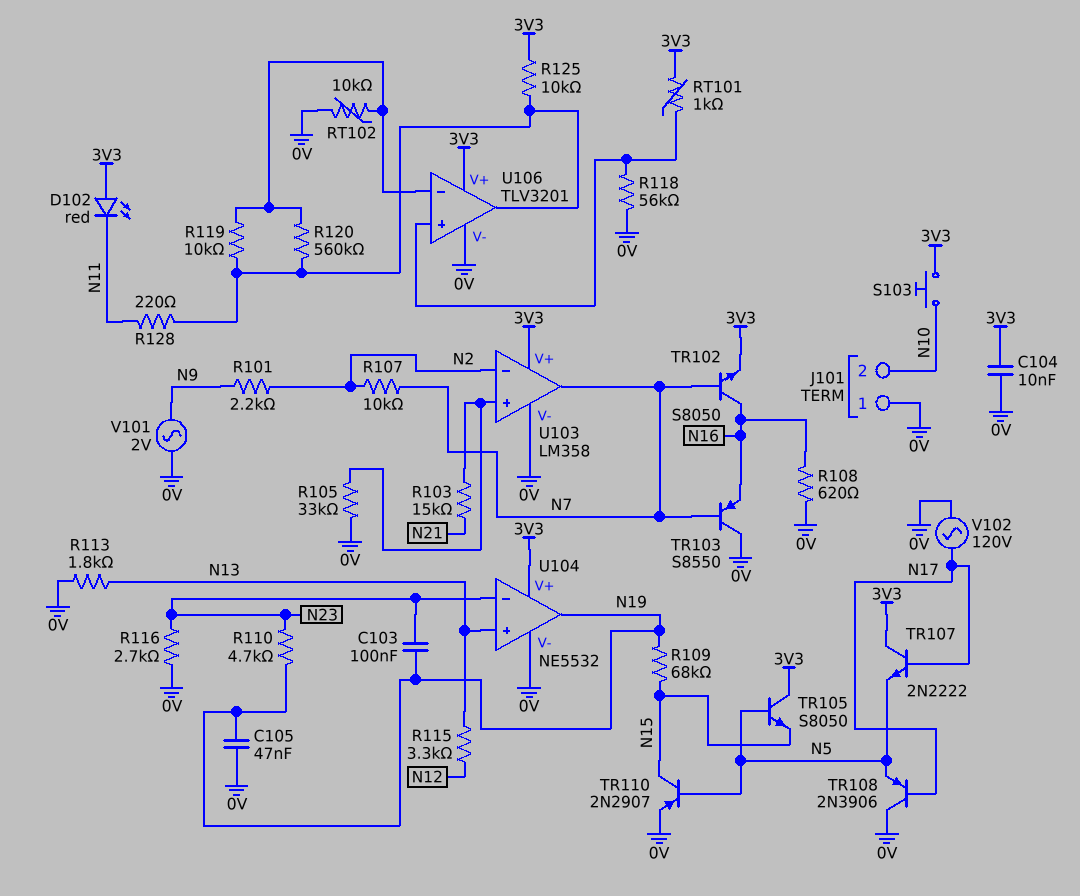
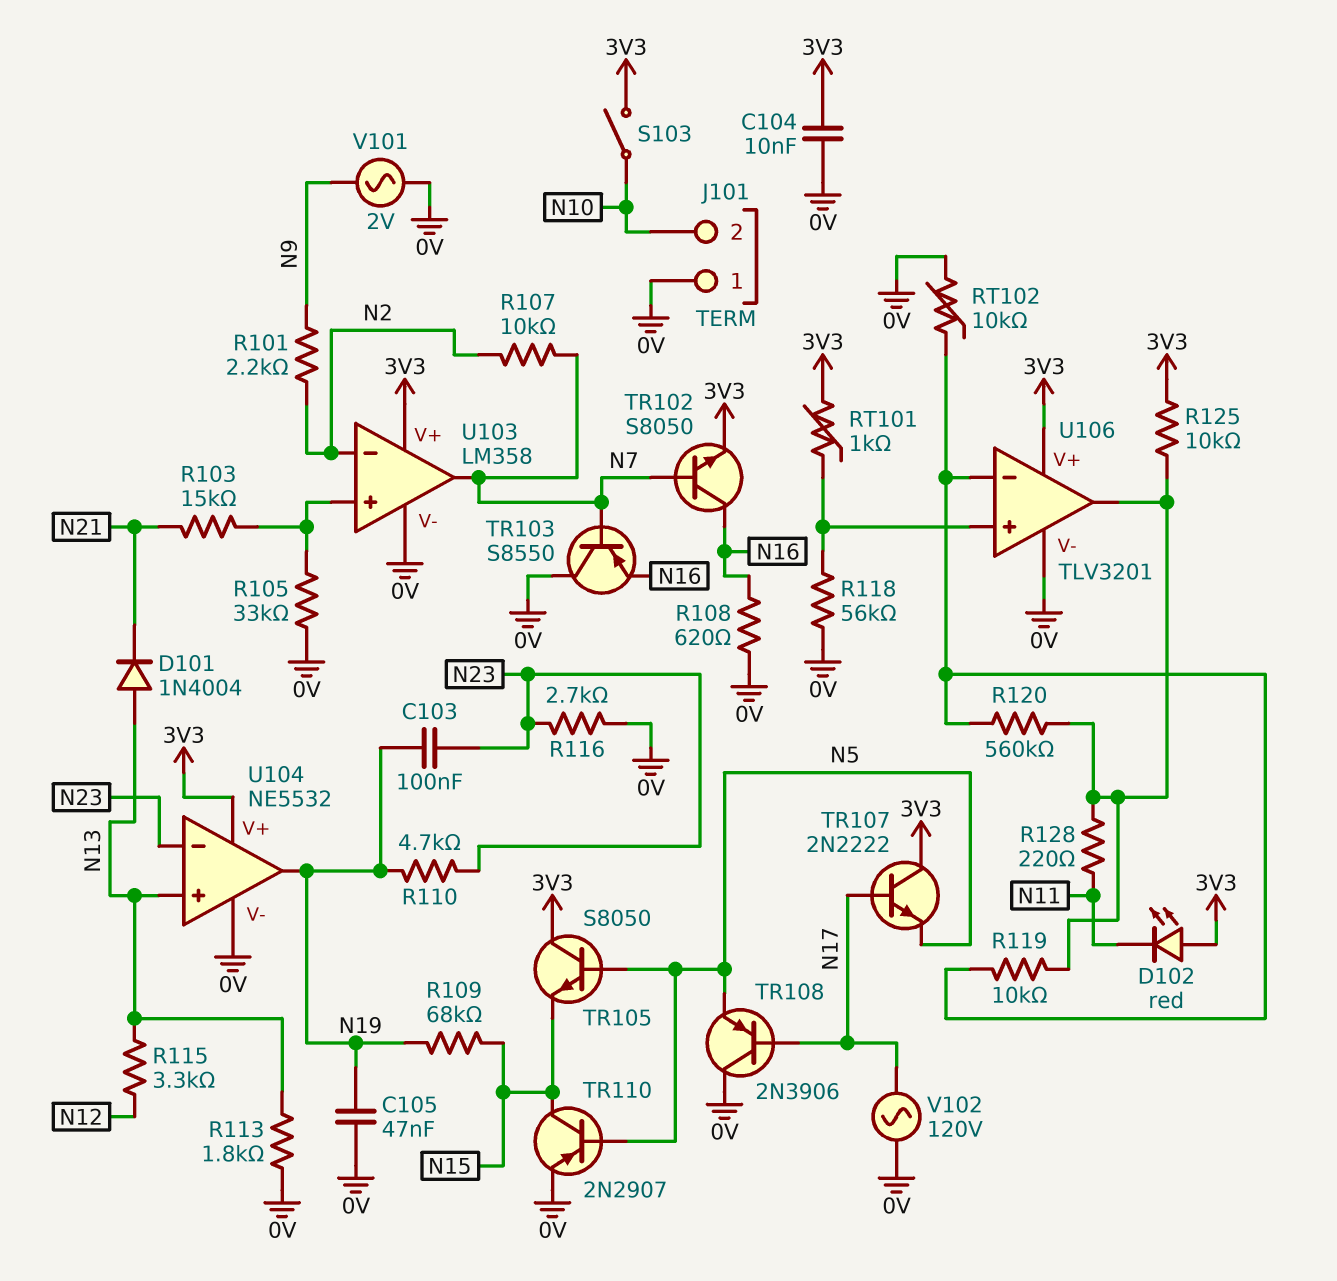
D101: none -> diode 1N4004 (A N13, K N21)
S103: button (3V3, N10) -> switch (3V3, N10)

